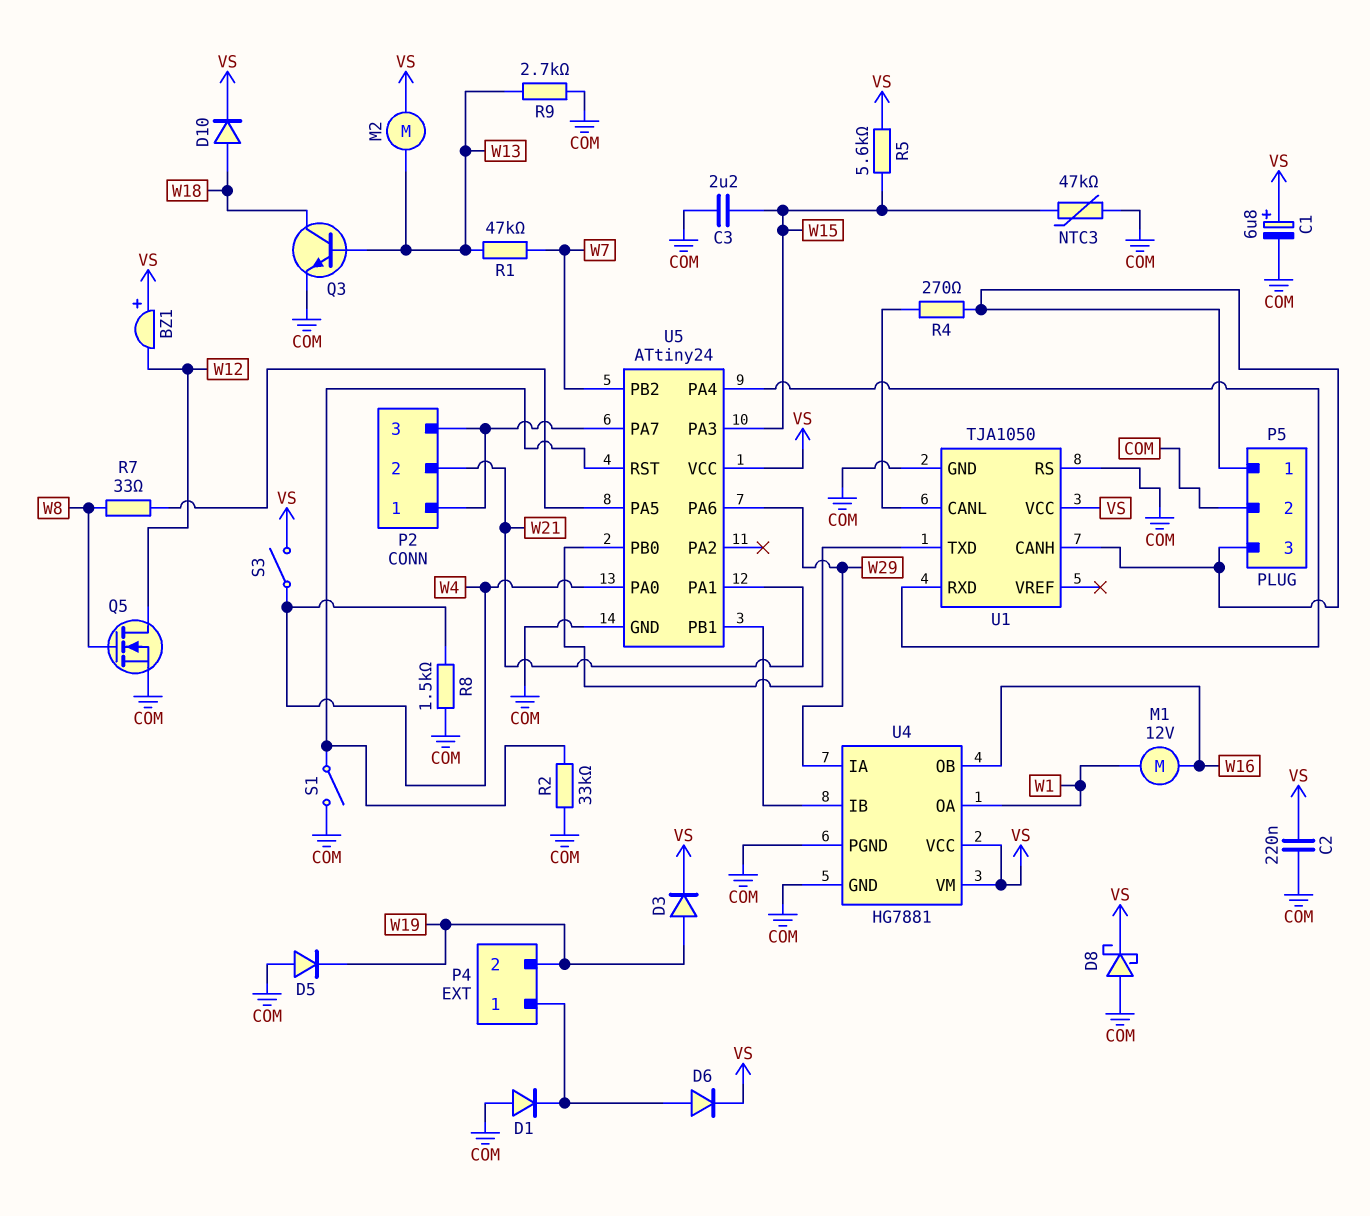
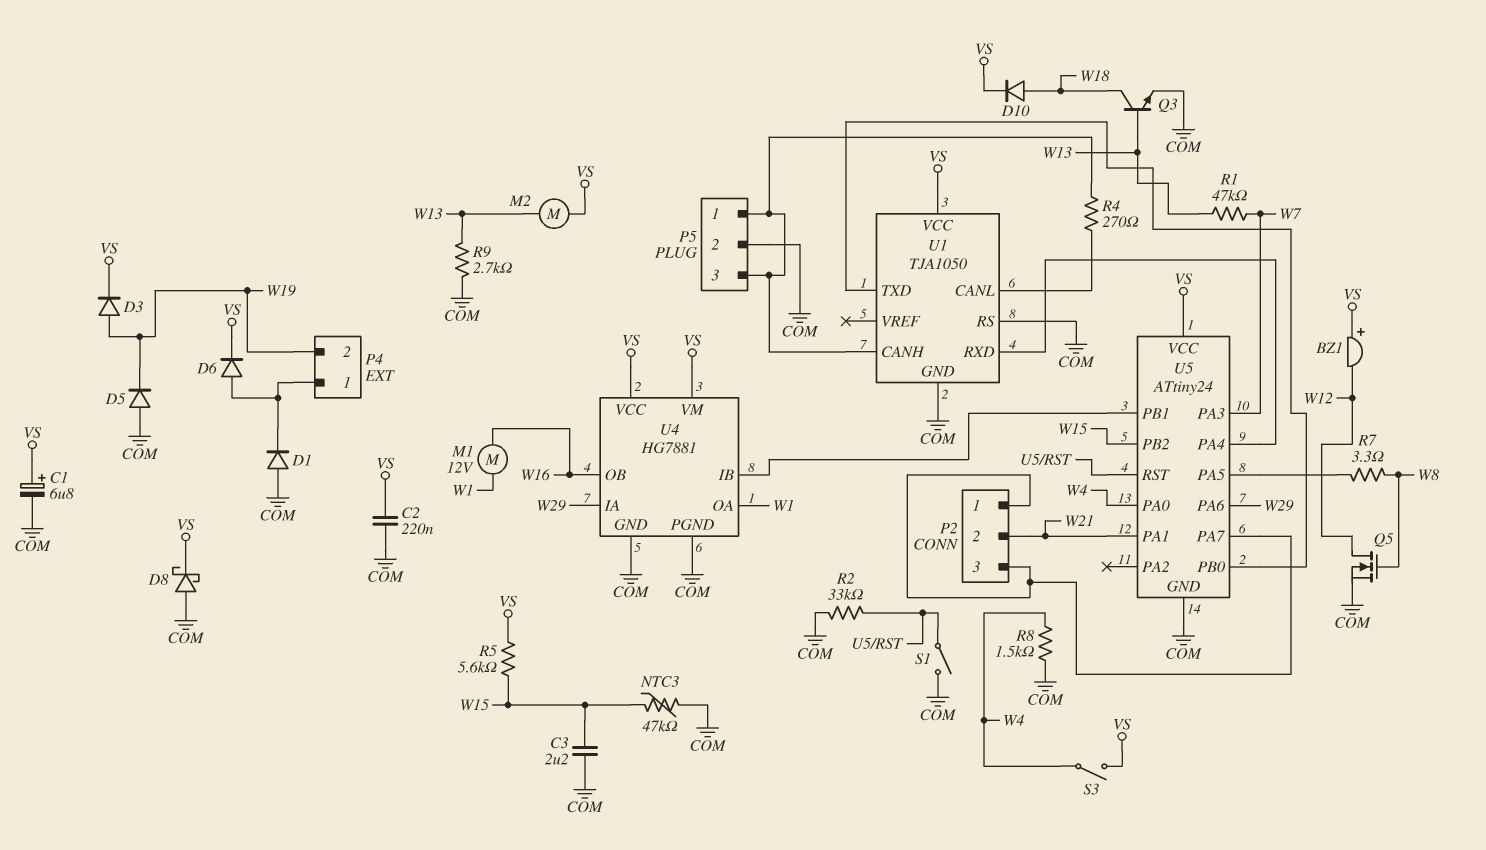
R7: 33 (U5/PA5, W8) -> 3.3 (U5/PA5, W8)
U5 pin PA3: W15 -> W7
U5 pin PB2: W7 -> W15

